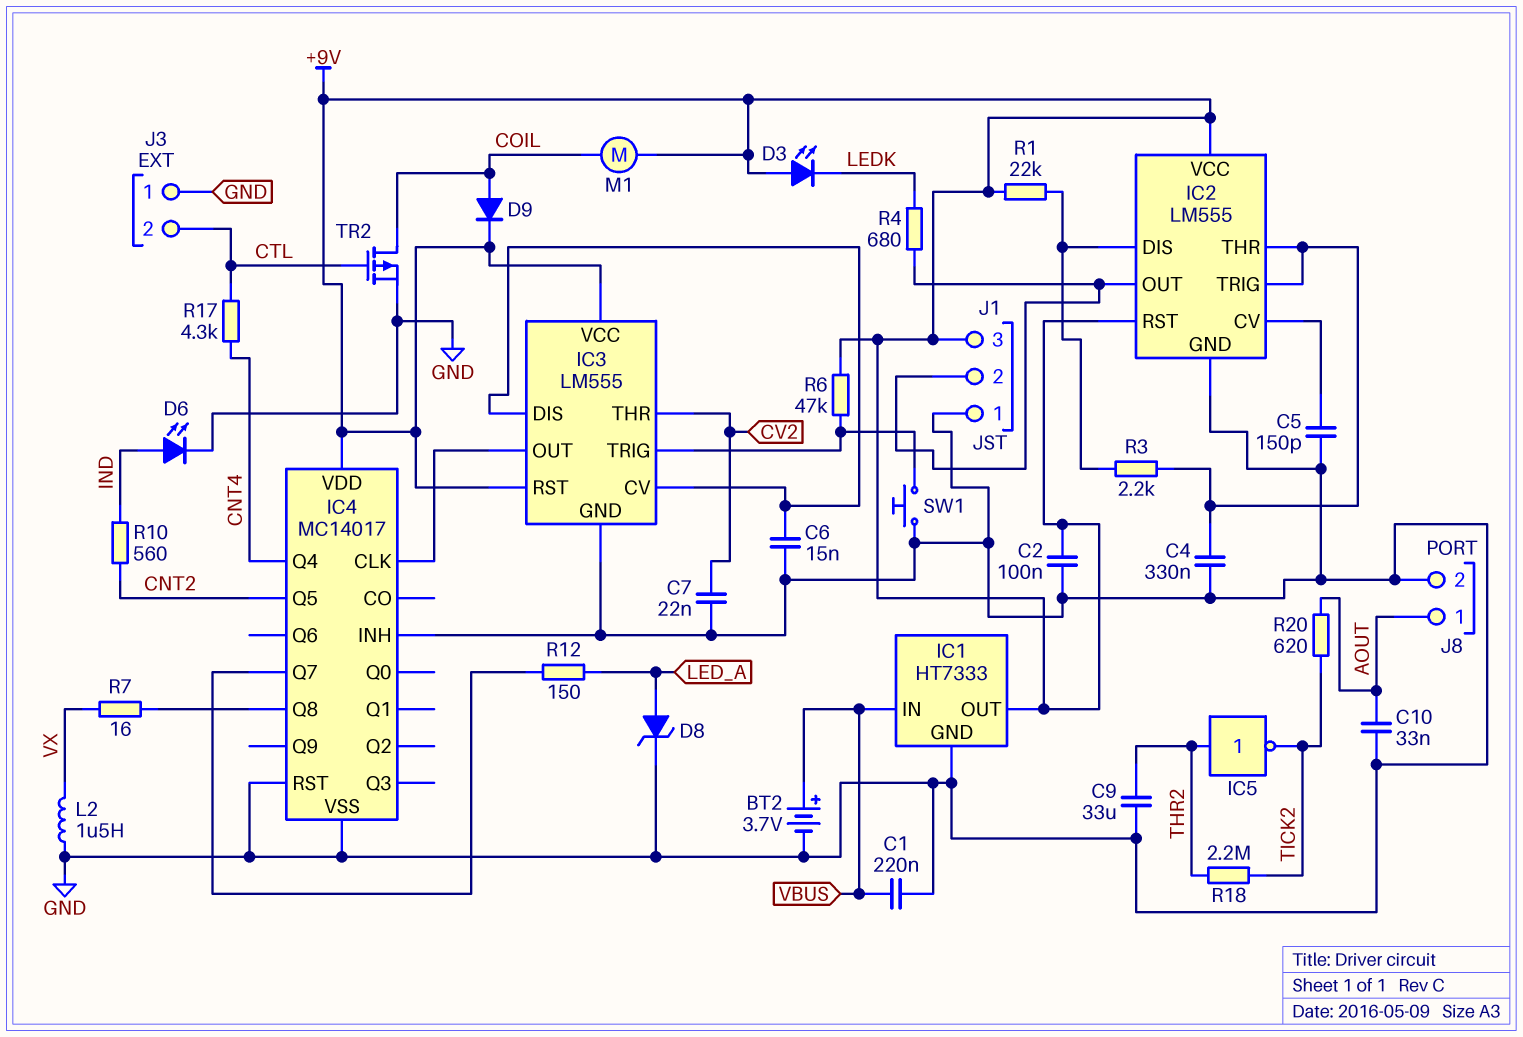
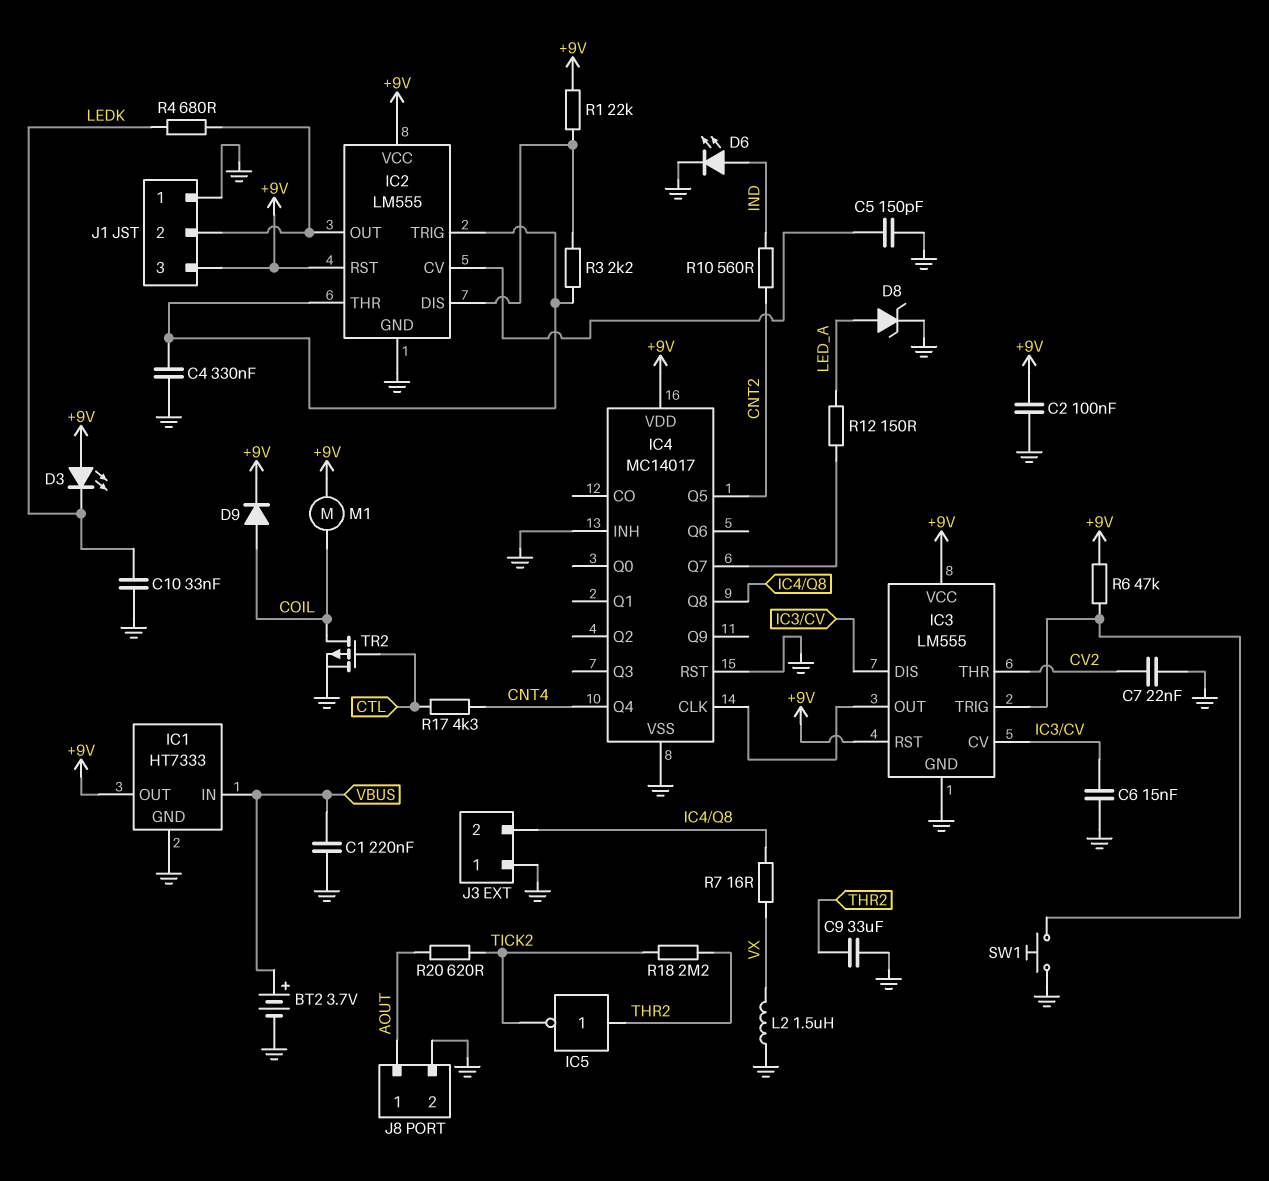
C10: 33nF (AOUT, GND) -> 33nF (GND, LEDK)
J3 pin 2: CTL -> IC4/Q8

